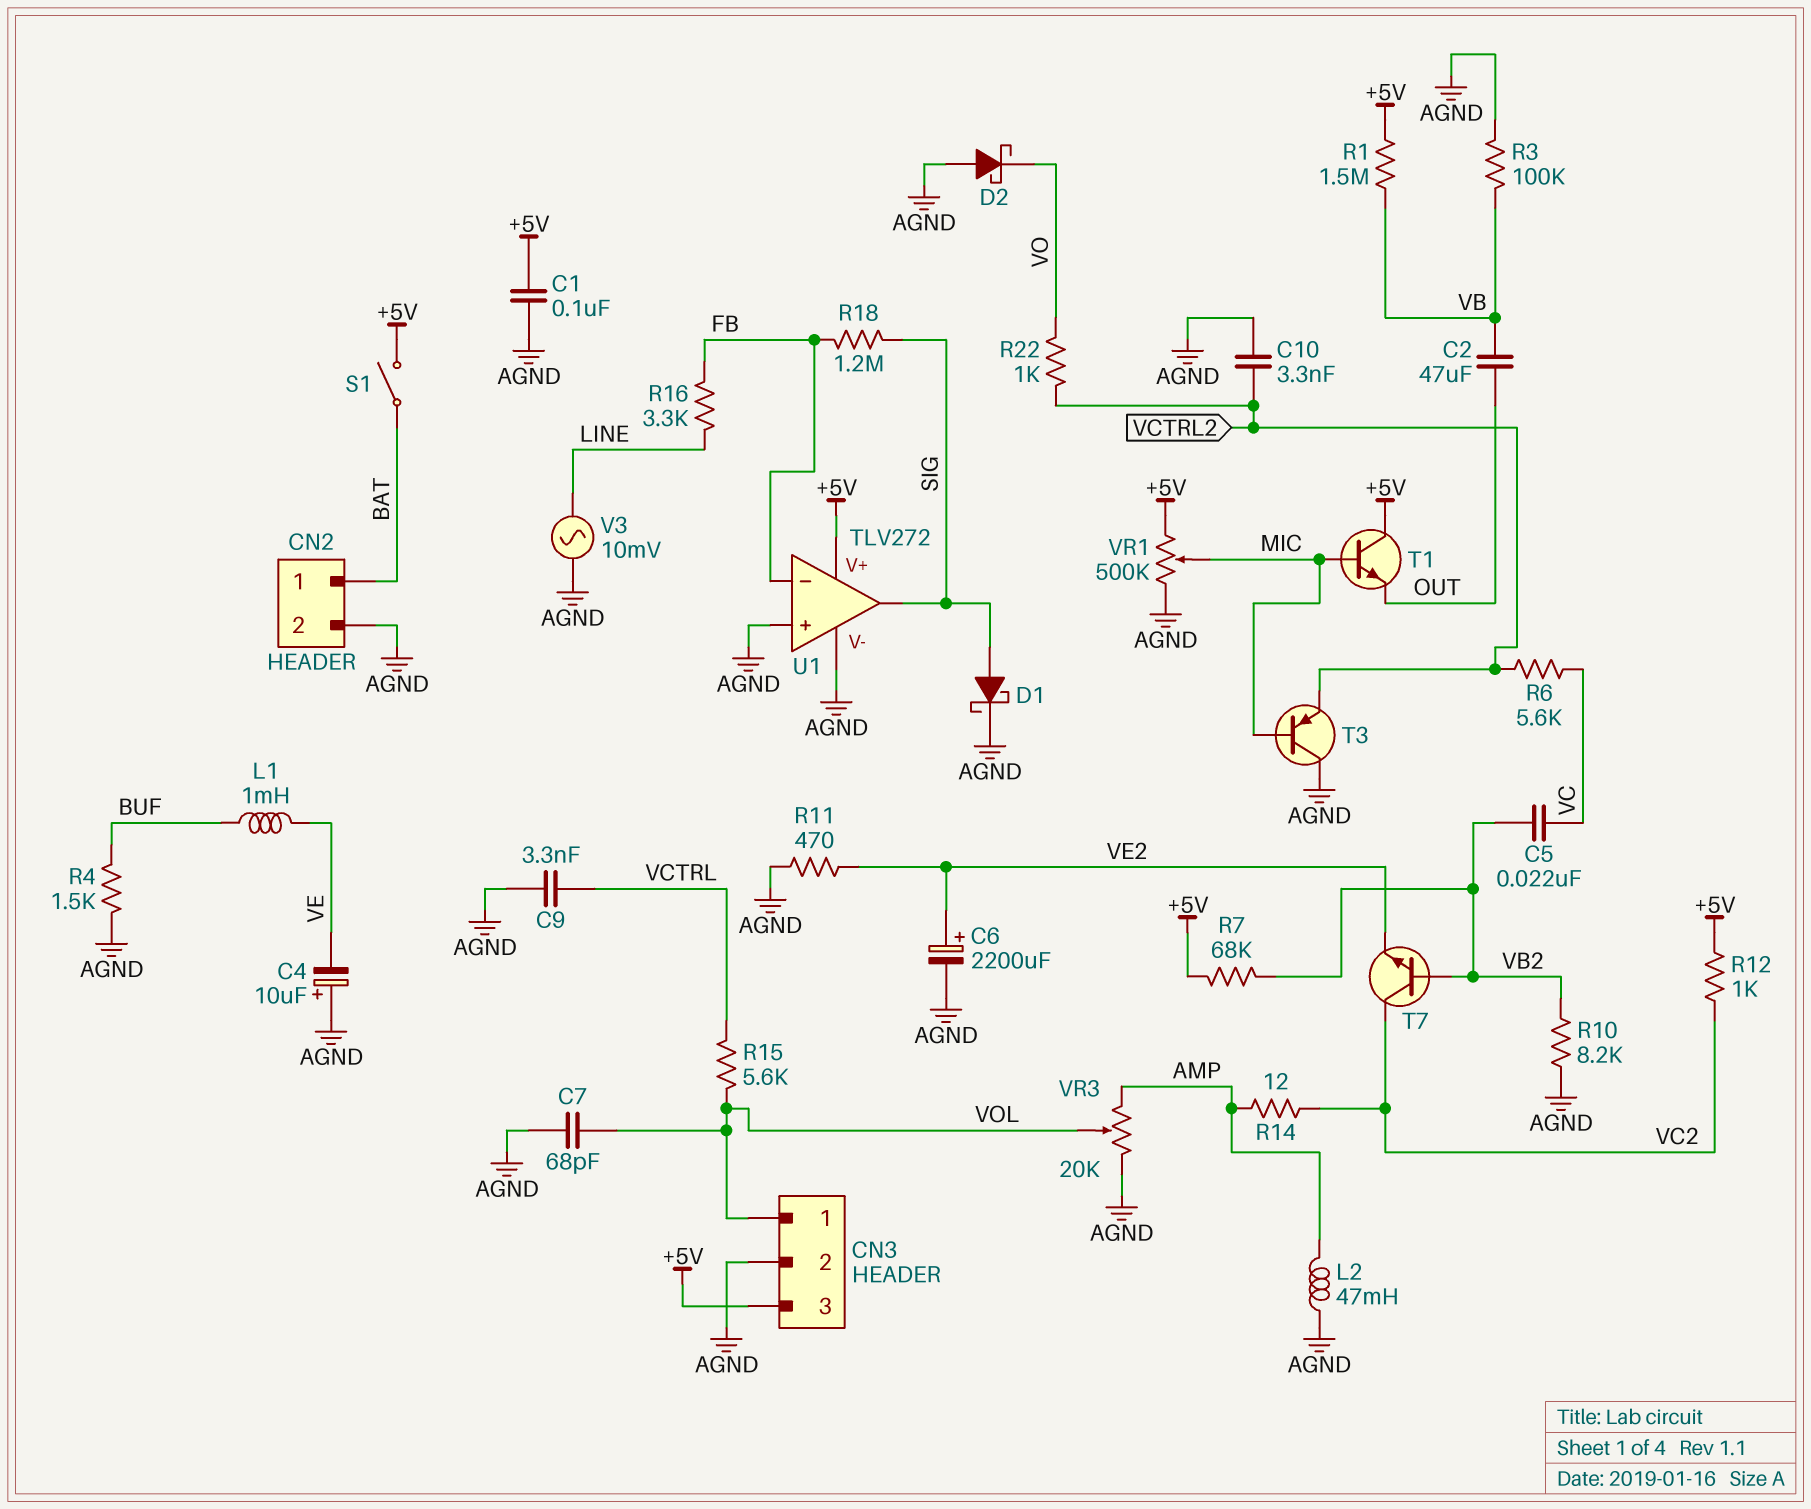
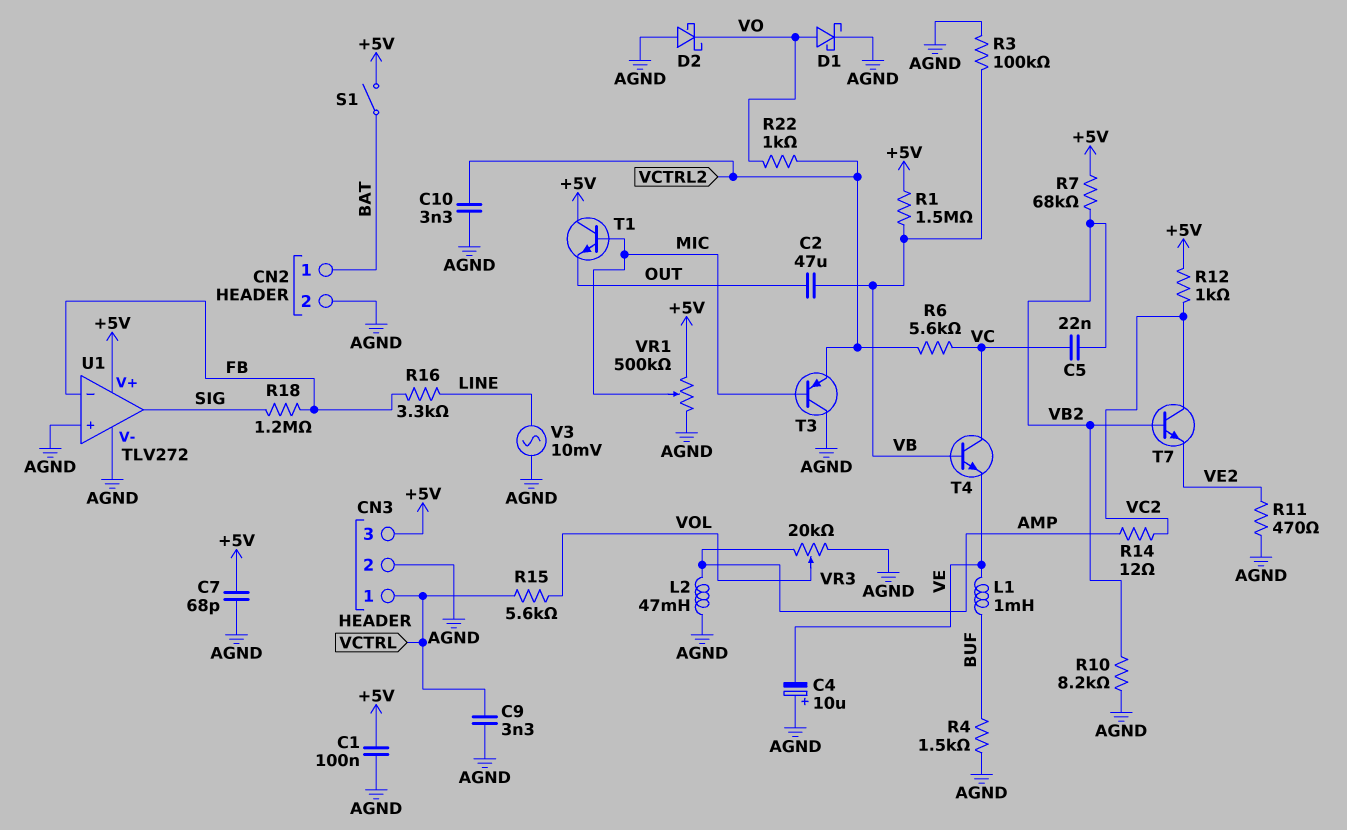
C6: 2200uF (plus VE2, minus AGND) -> none
C7: 68pF (AGND, VOL) -> 68pF (+5V, AGND)
CN3 pin 1: VOL -> VCTRL
D1: schottky (A SIG, K AGND) -> schottky (A VO, K AGND)
T4: none -> NPN (B VB, C VC, E VE)

